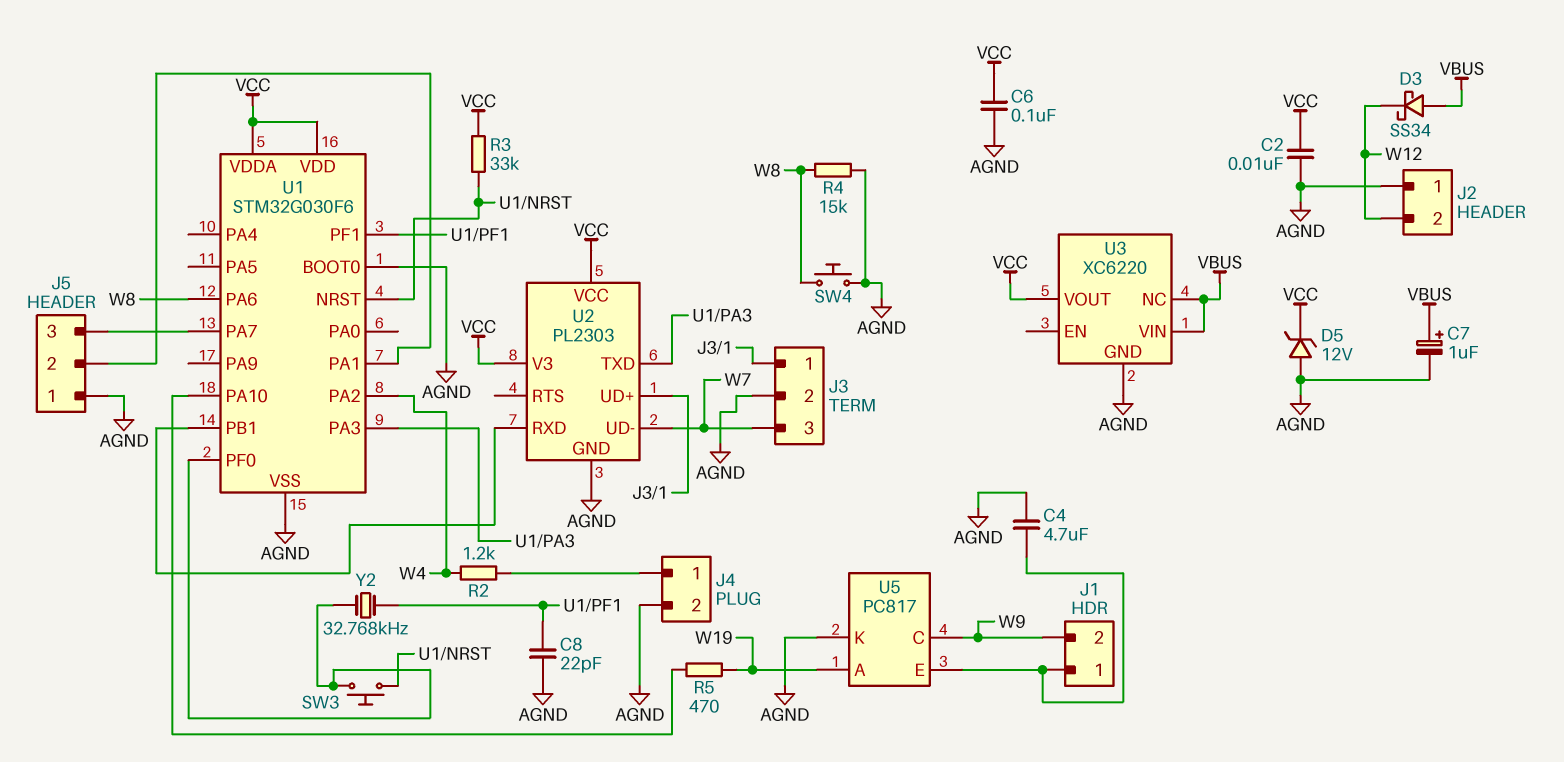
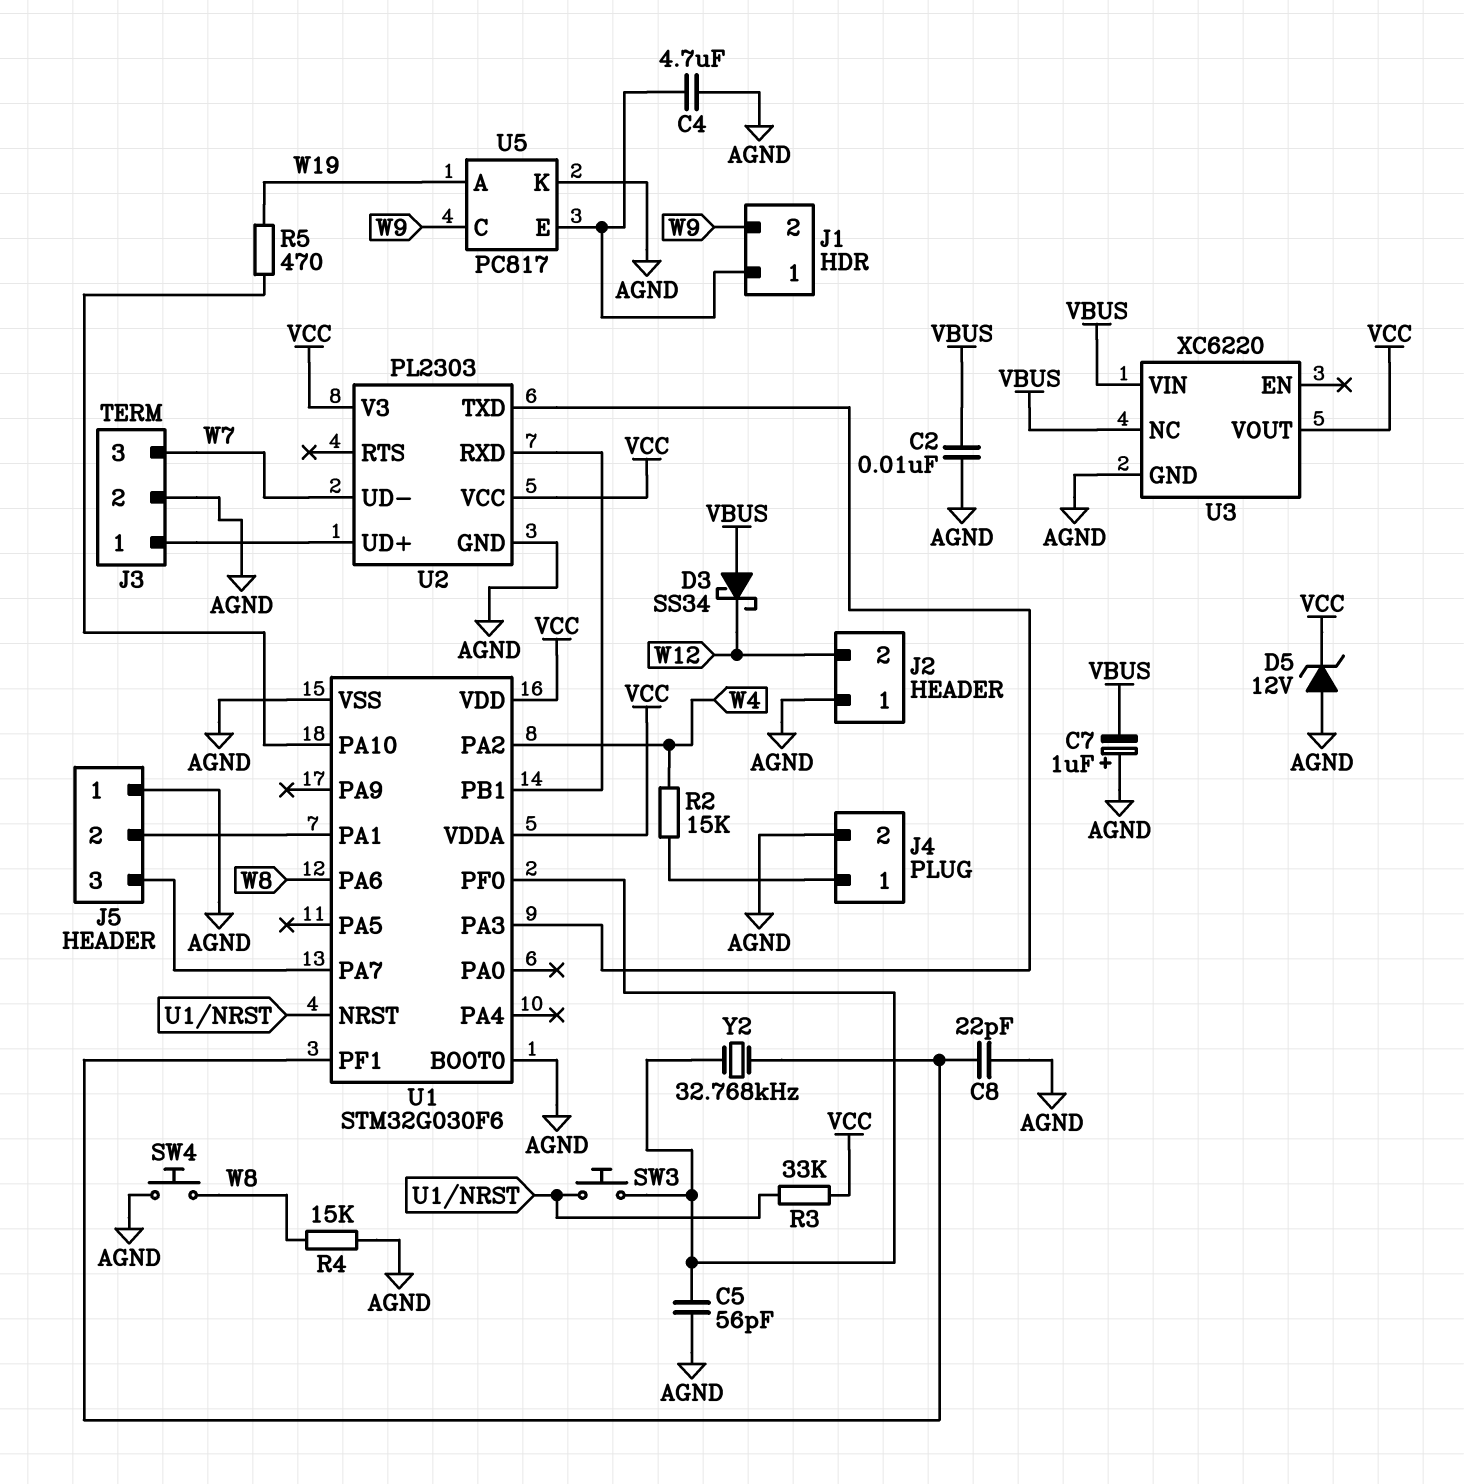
C2: 10nF (AGND, VCC) -> 10nF (AGND, VBUS)
C5: none -> 56pF (AGND, U1/PF0)
C6: 100nF (AGND, VCC) -> none
C7: 1uF (plus VBUS, minus AGND) -> 1uF (plus AGND, minus VBUS)
R2: 1.2k (J4/1, W4) -> 15k (J4/1, W4)

